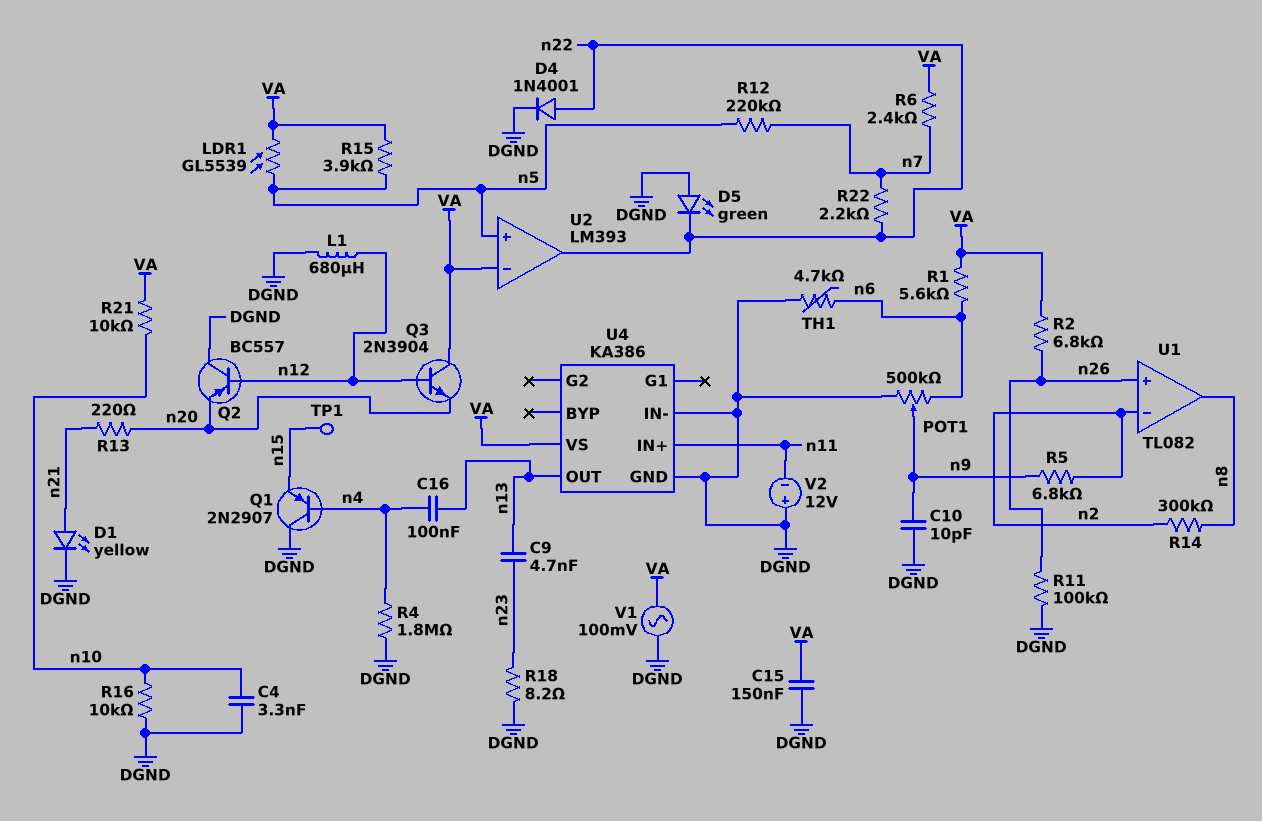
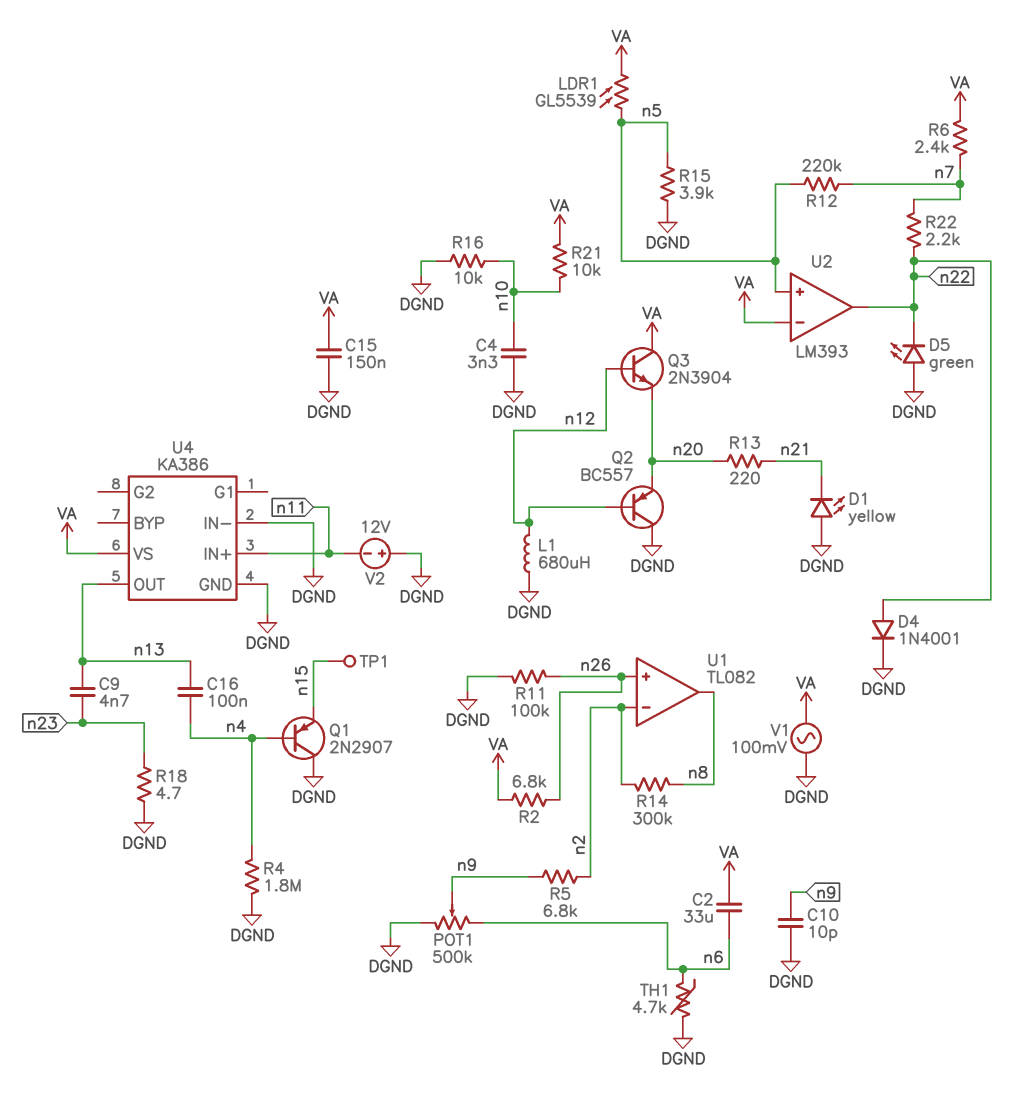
C2: none -> 33uF (VA, n6)
D1: LED yellow (A n21, K DGND) -> LED yellow (A DGND, K n21)
R1: 5.6k (VA, n6) -> none
R15: 3.9k (VA, n5) -> 3.9k (DGND, n5)
R18: 8.2 (DGND, n23) -> 4.7 (DGND, n23)

